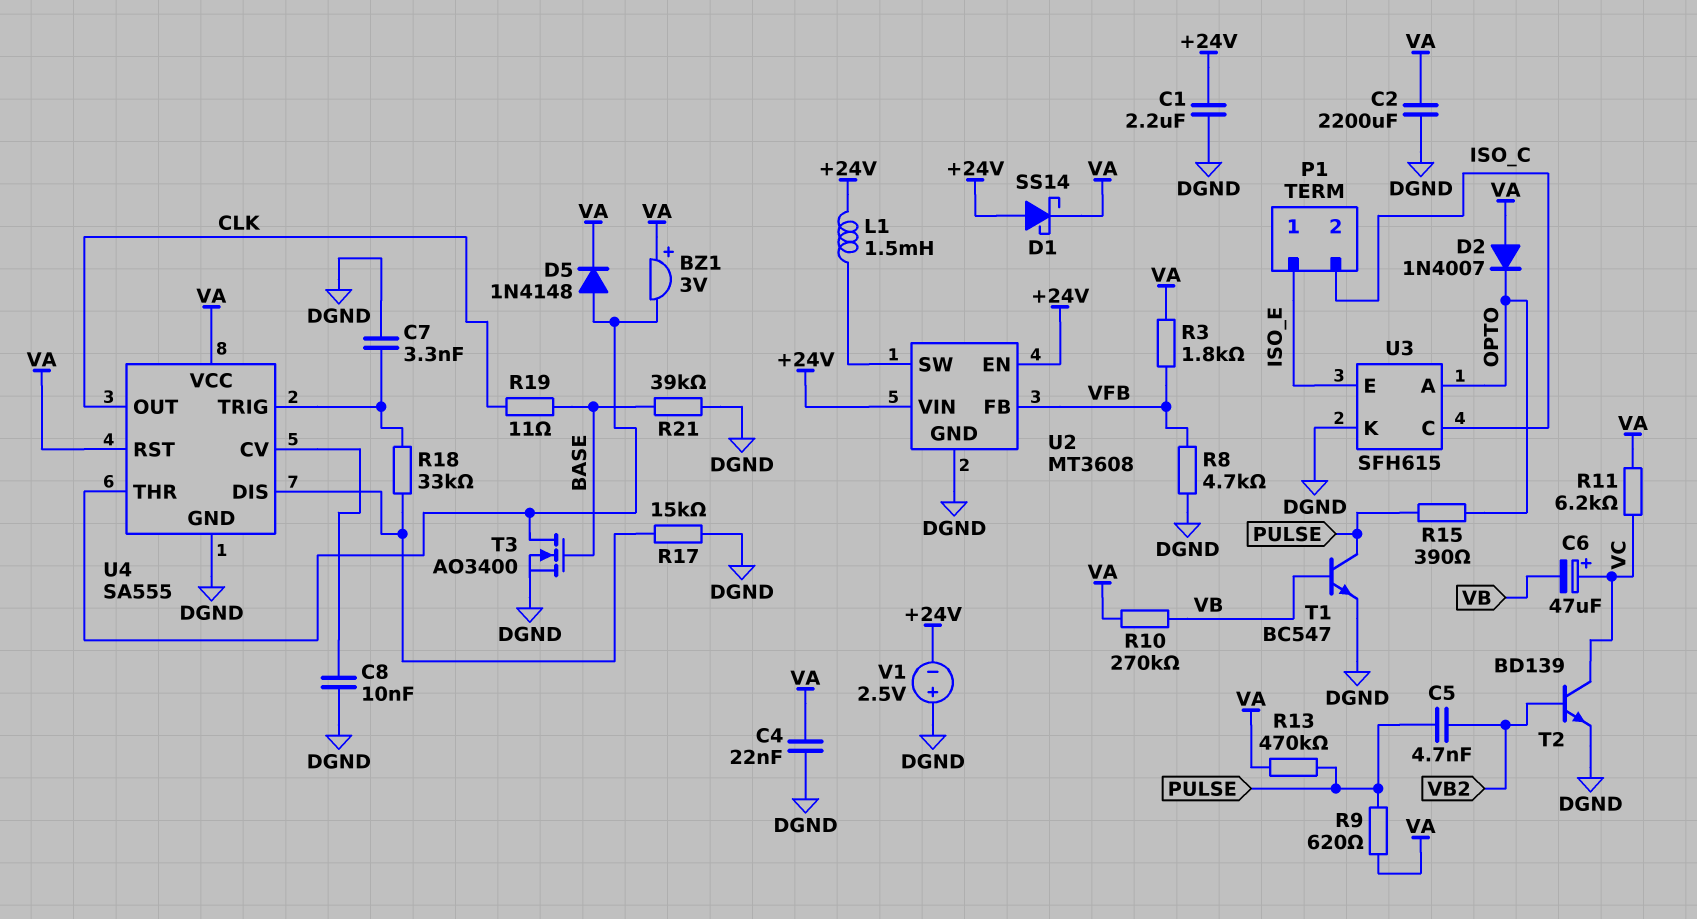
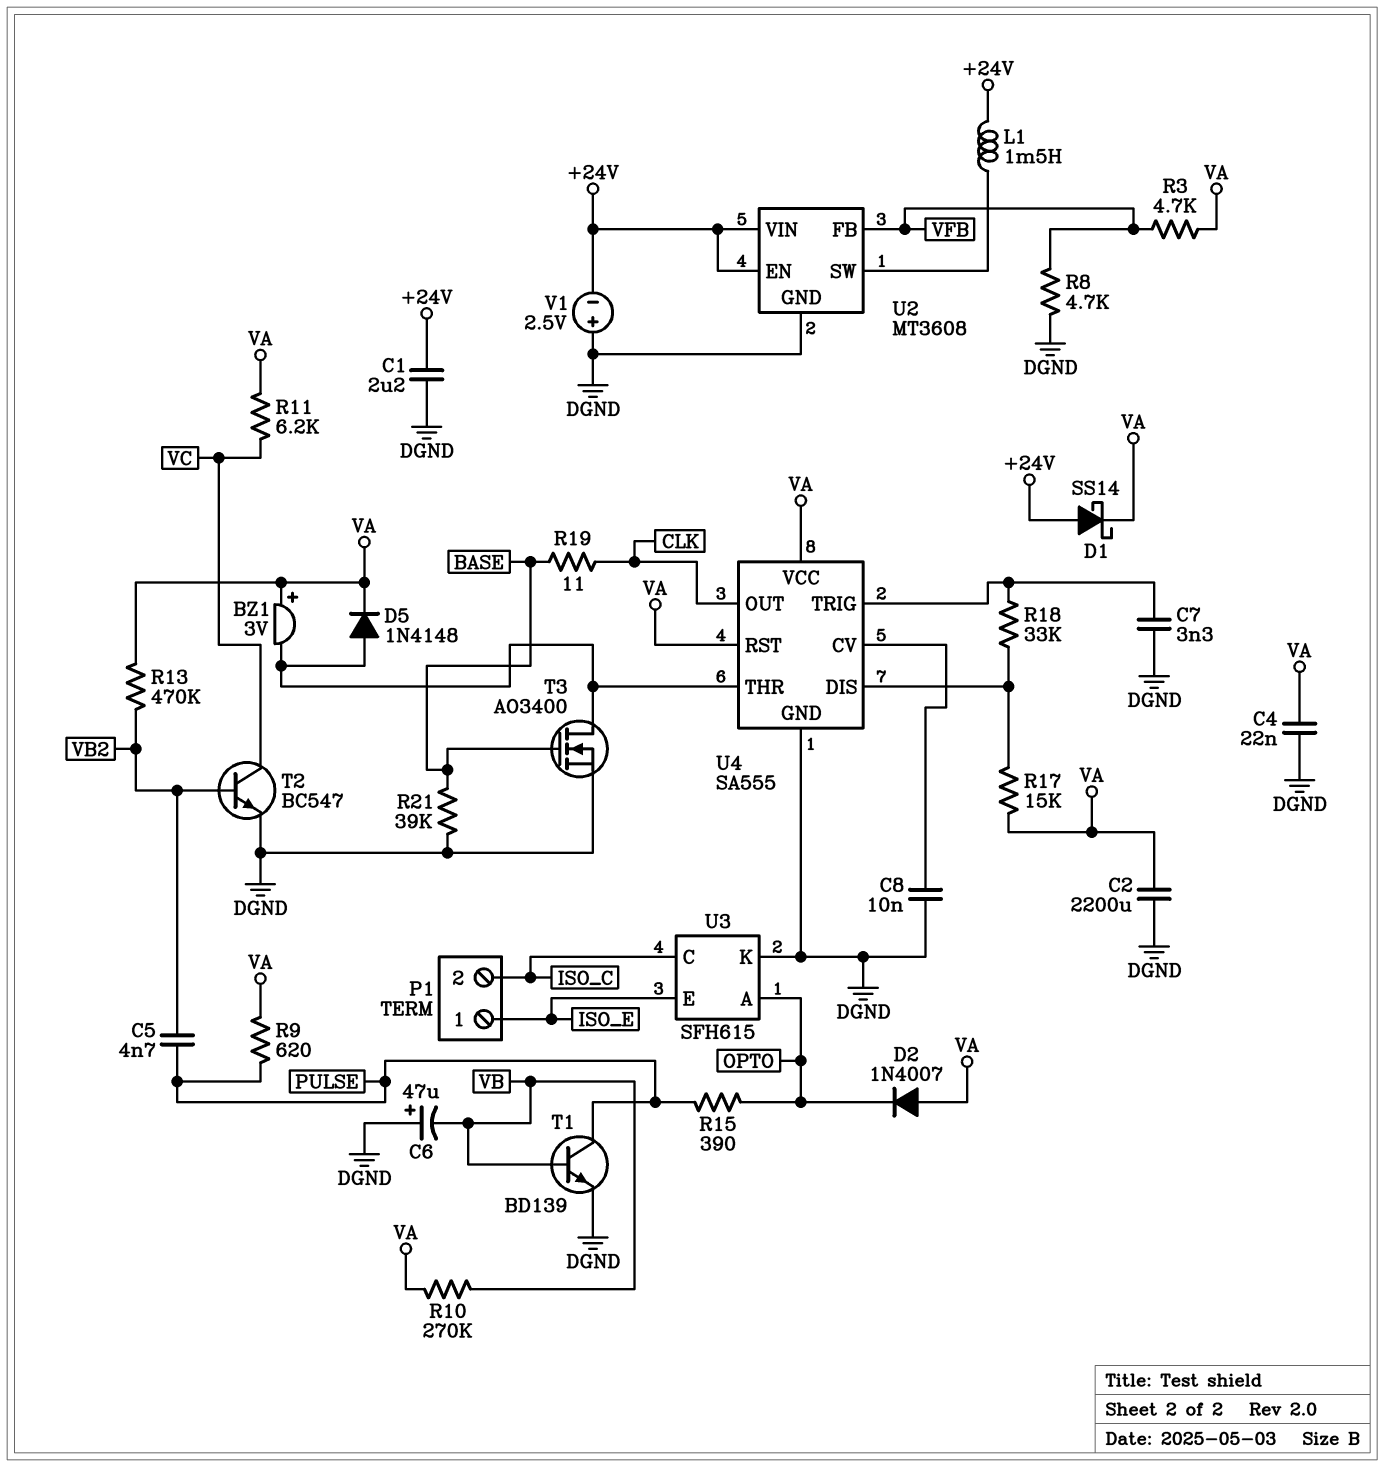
C6: 47uF (plus VC, minus VB) -> 47uF (plus DGND, minus VB)
R3: 1.8k (VA, VFB) -> 4.7k (VA, VFB)
R13: 470k (PULSE, VA) -> 470k (VA, VB2)
R17: 15k (DGND, U4/DIS) -> 15k (U4/DIS, VA)
T1: NPN BC547 (B VB, C PULSE, E DGND) -> NPN BD139 (B VB, C PULSE, E DGND)
T2: NPN BD139 (B VB2, C VC, E DGND) -> NPN BC547 (B VB2, C VC, E DGND)

